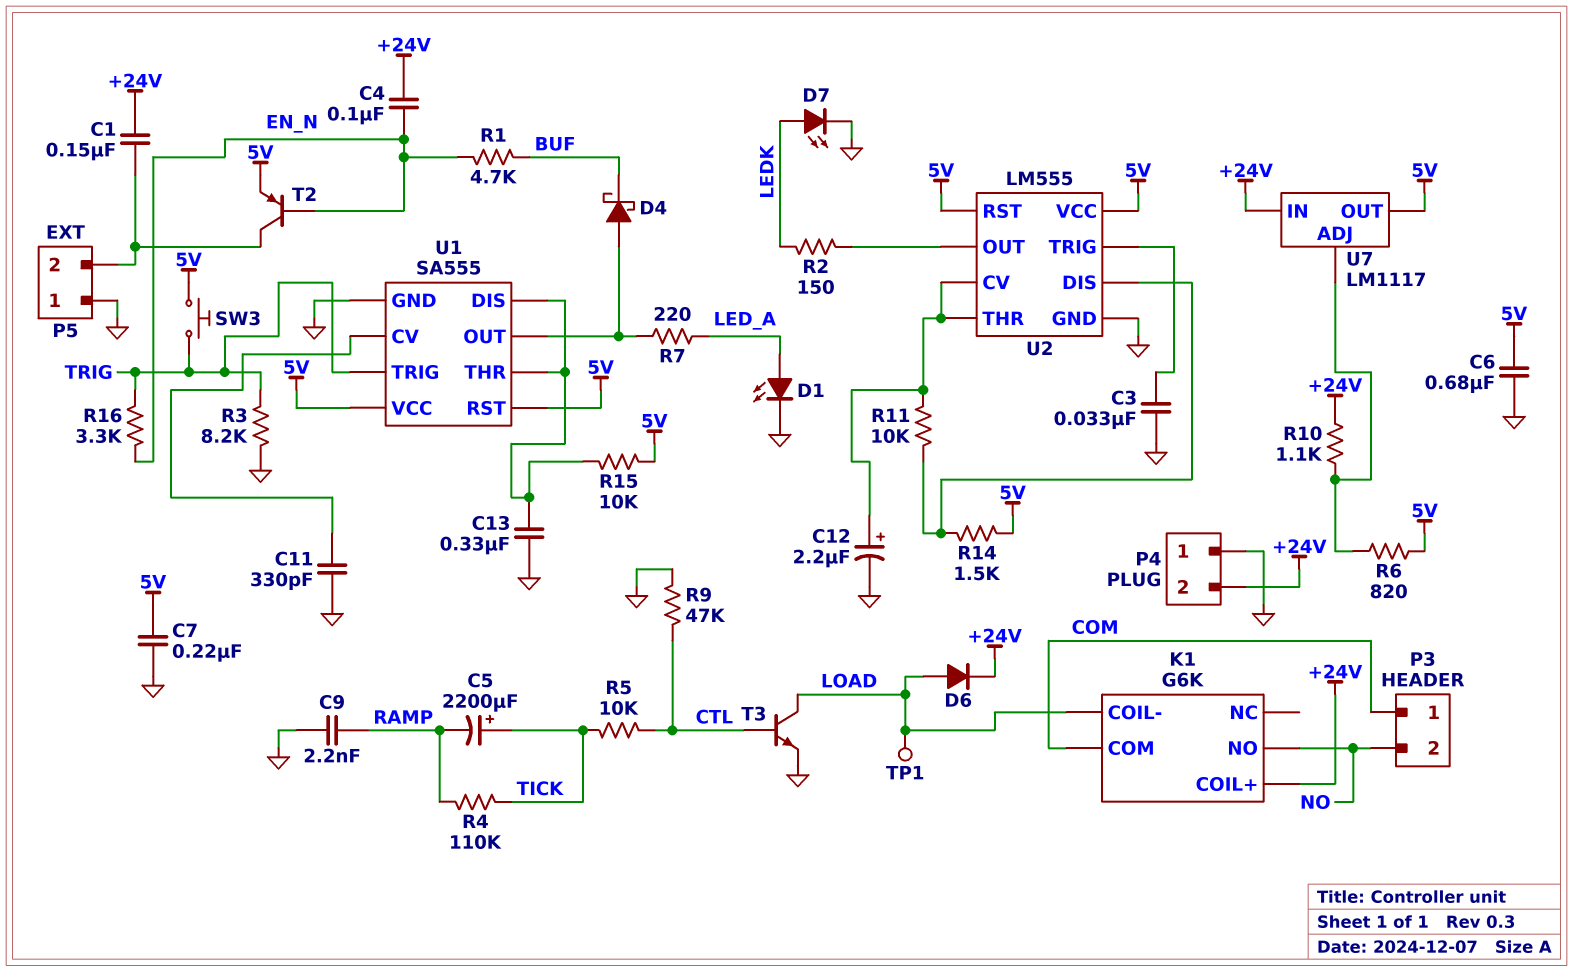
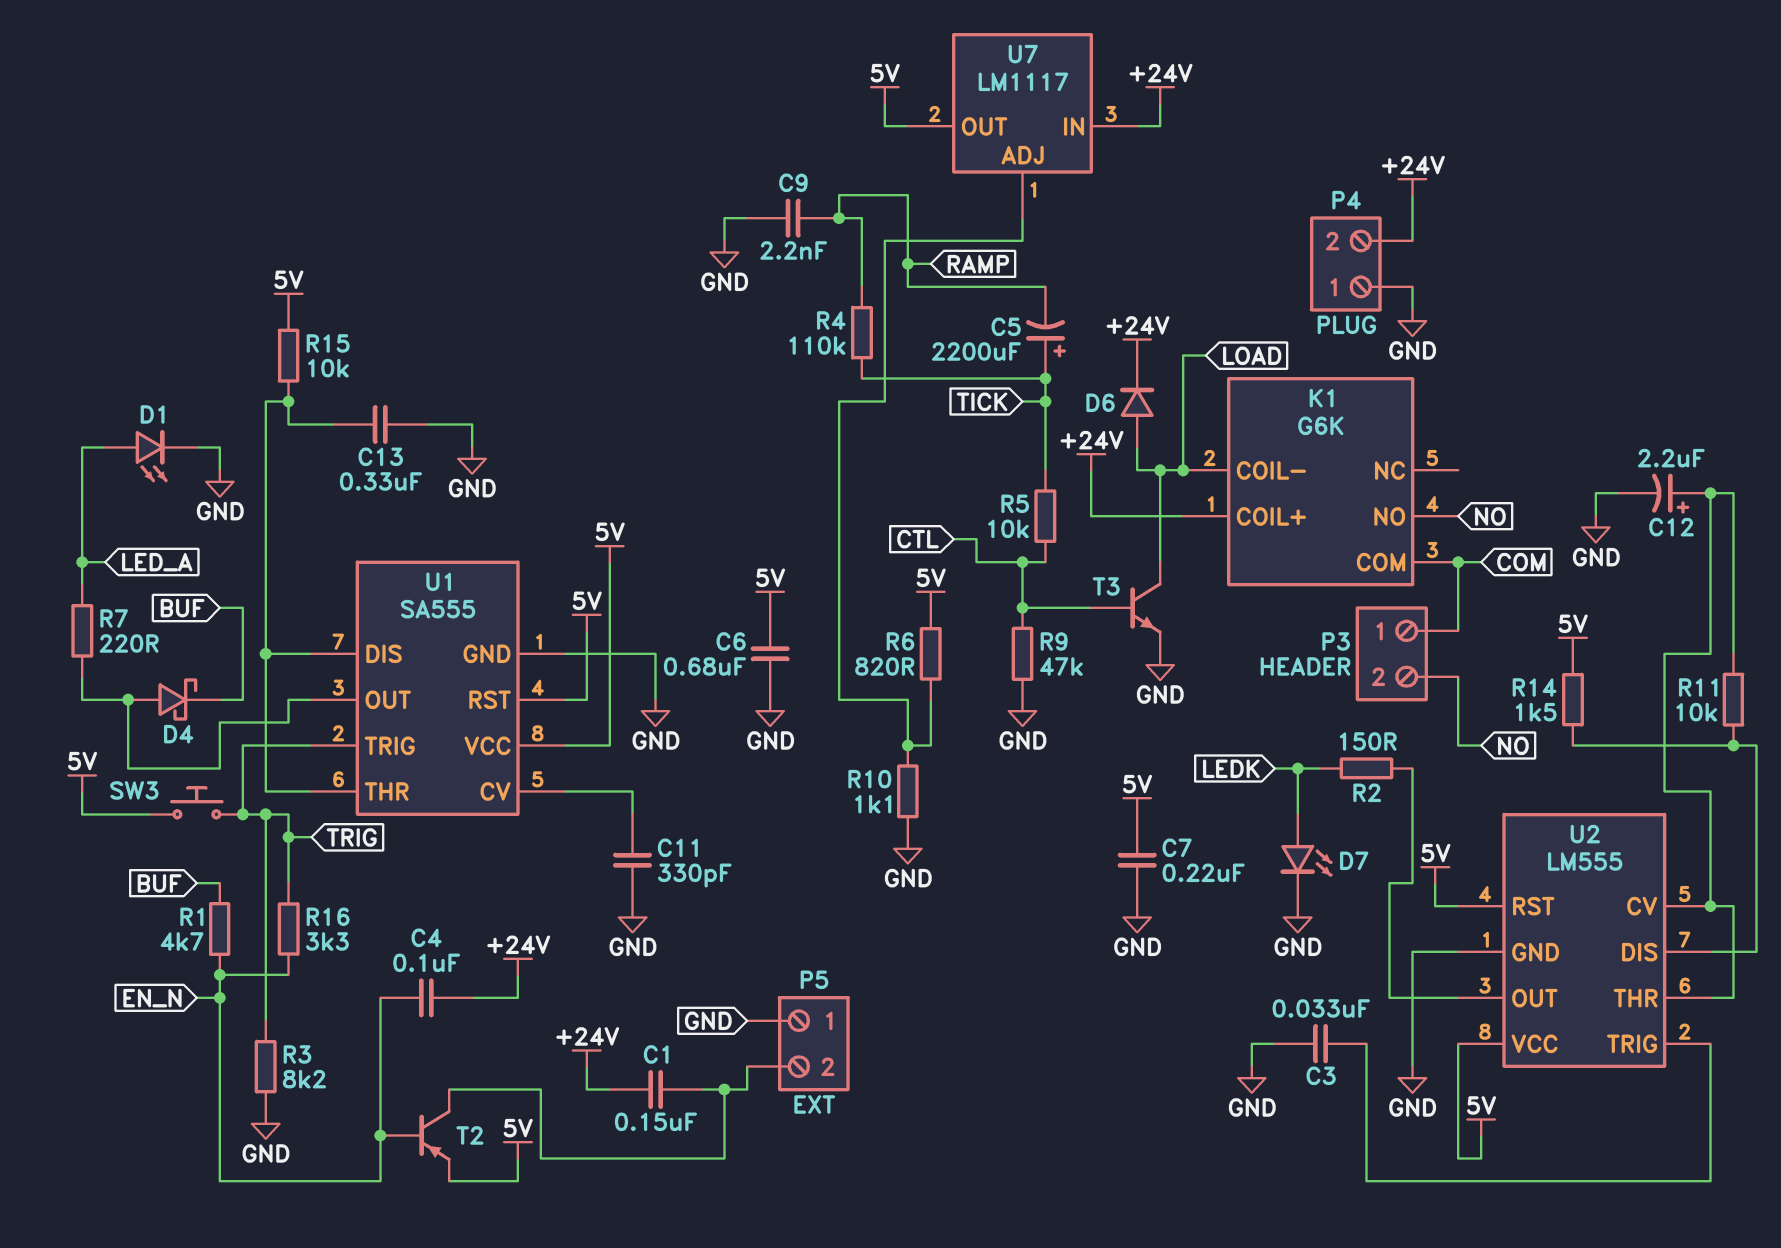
R10: 1.1k (+24V, U7/ADJ) -> 1.1k (GND, U7/ADJ)
TP1: test point (LOAD) -> none

